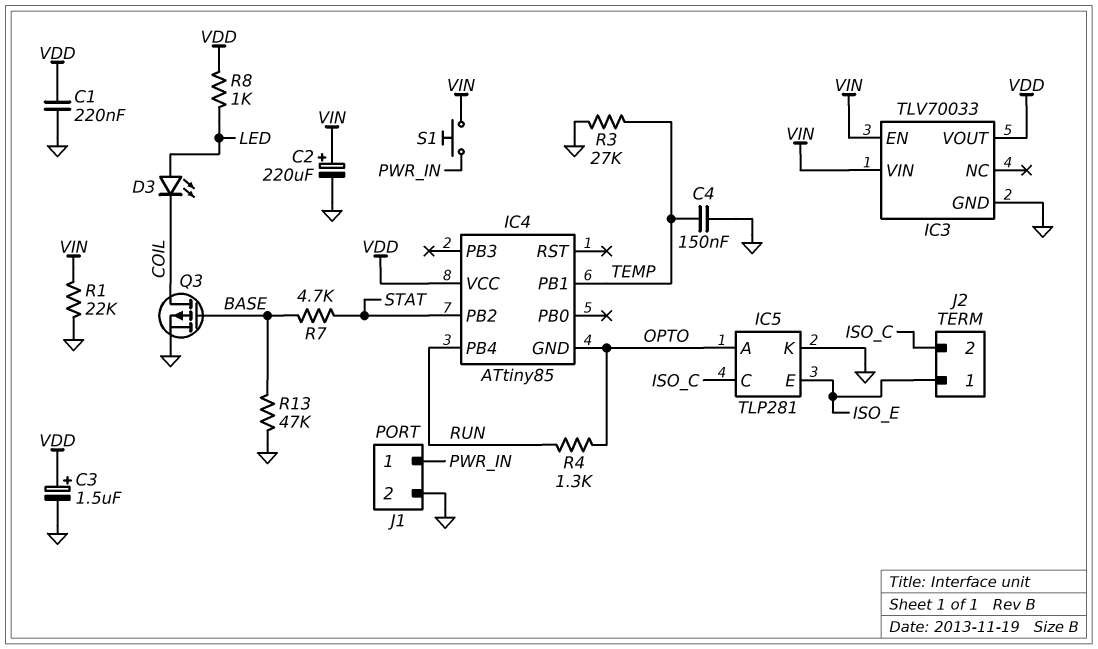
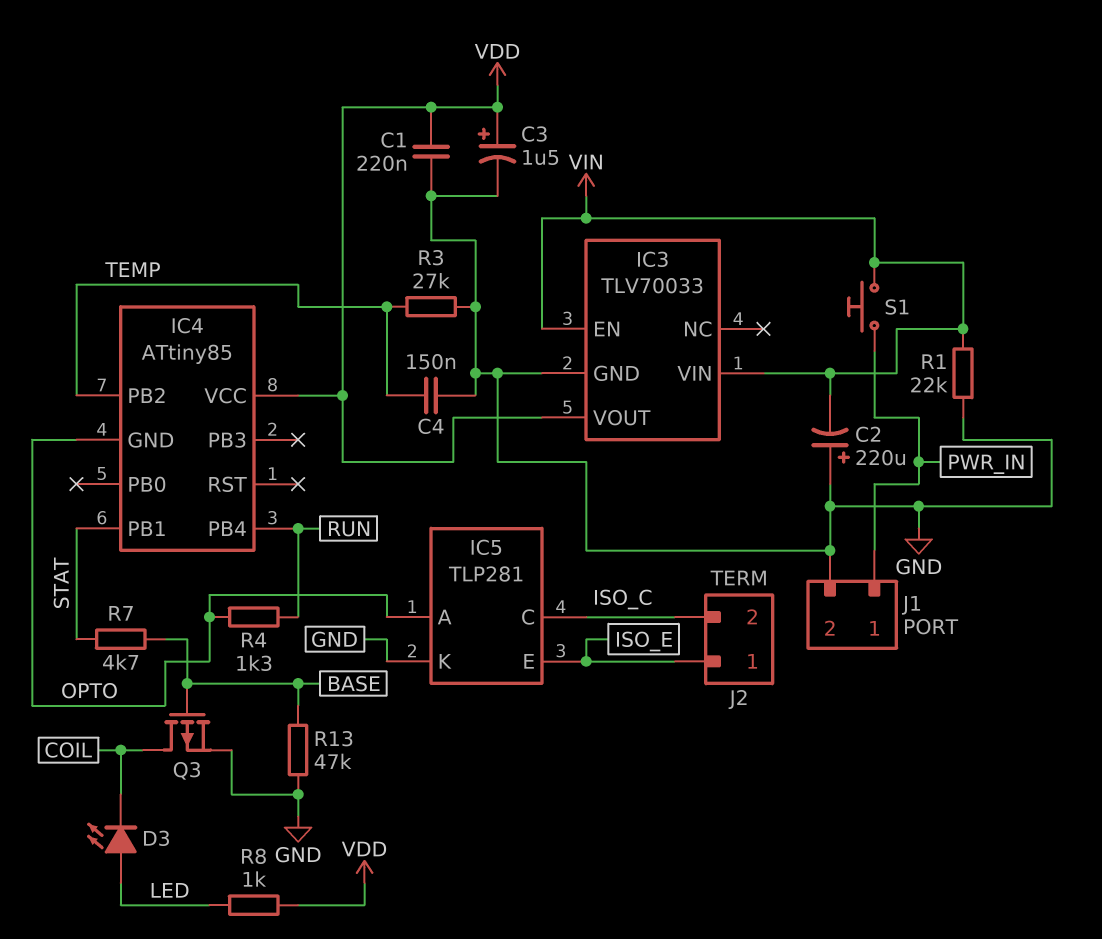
C2: 220uF (plus VIN, minus GND) -> 220uF (plus GND, minus VIN)
IC4 pin PB1: TEMP -> STAT
IC4 pin PB2: STAT -> TEMP

